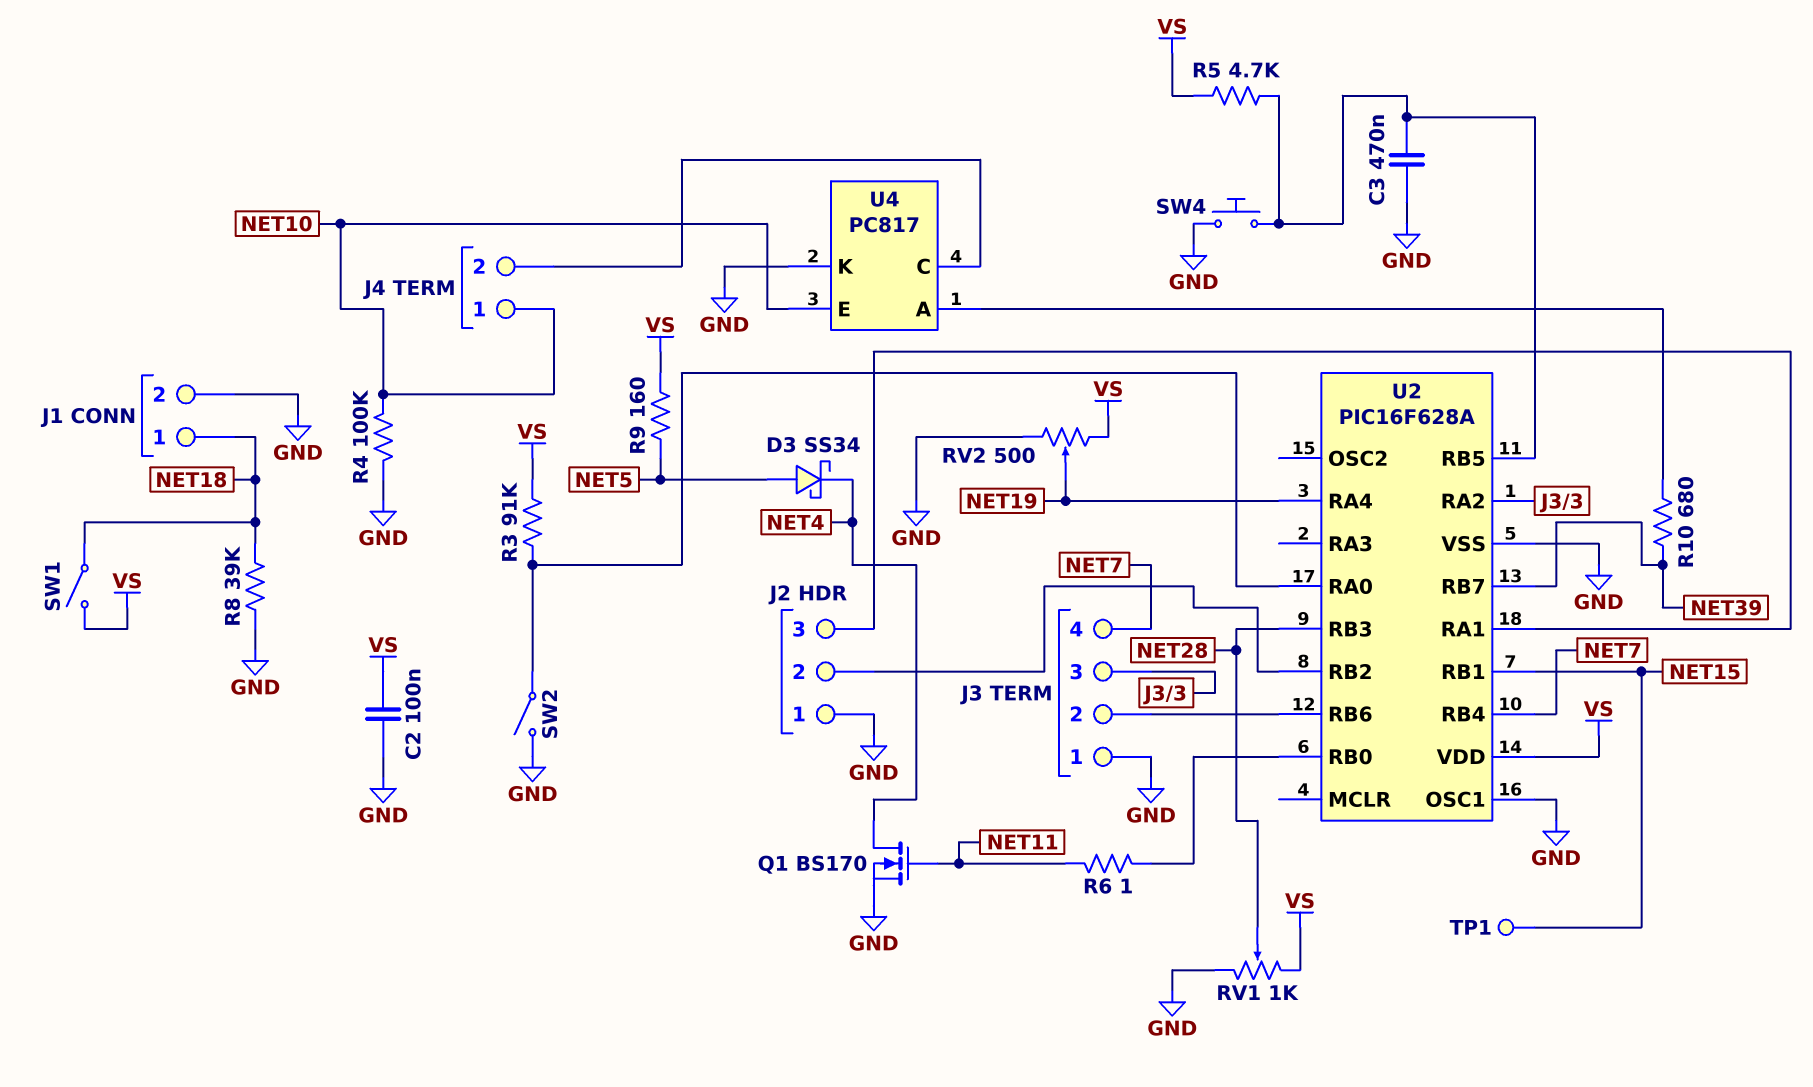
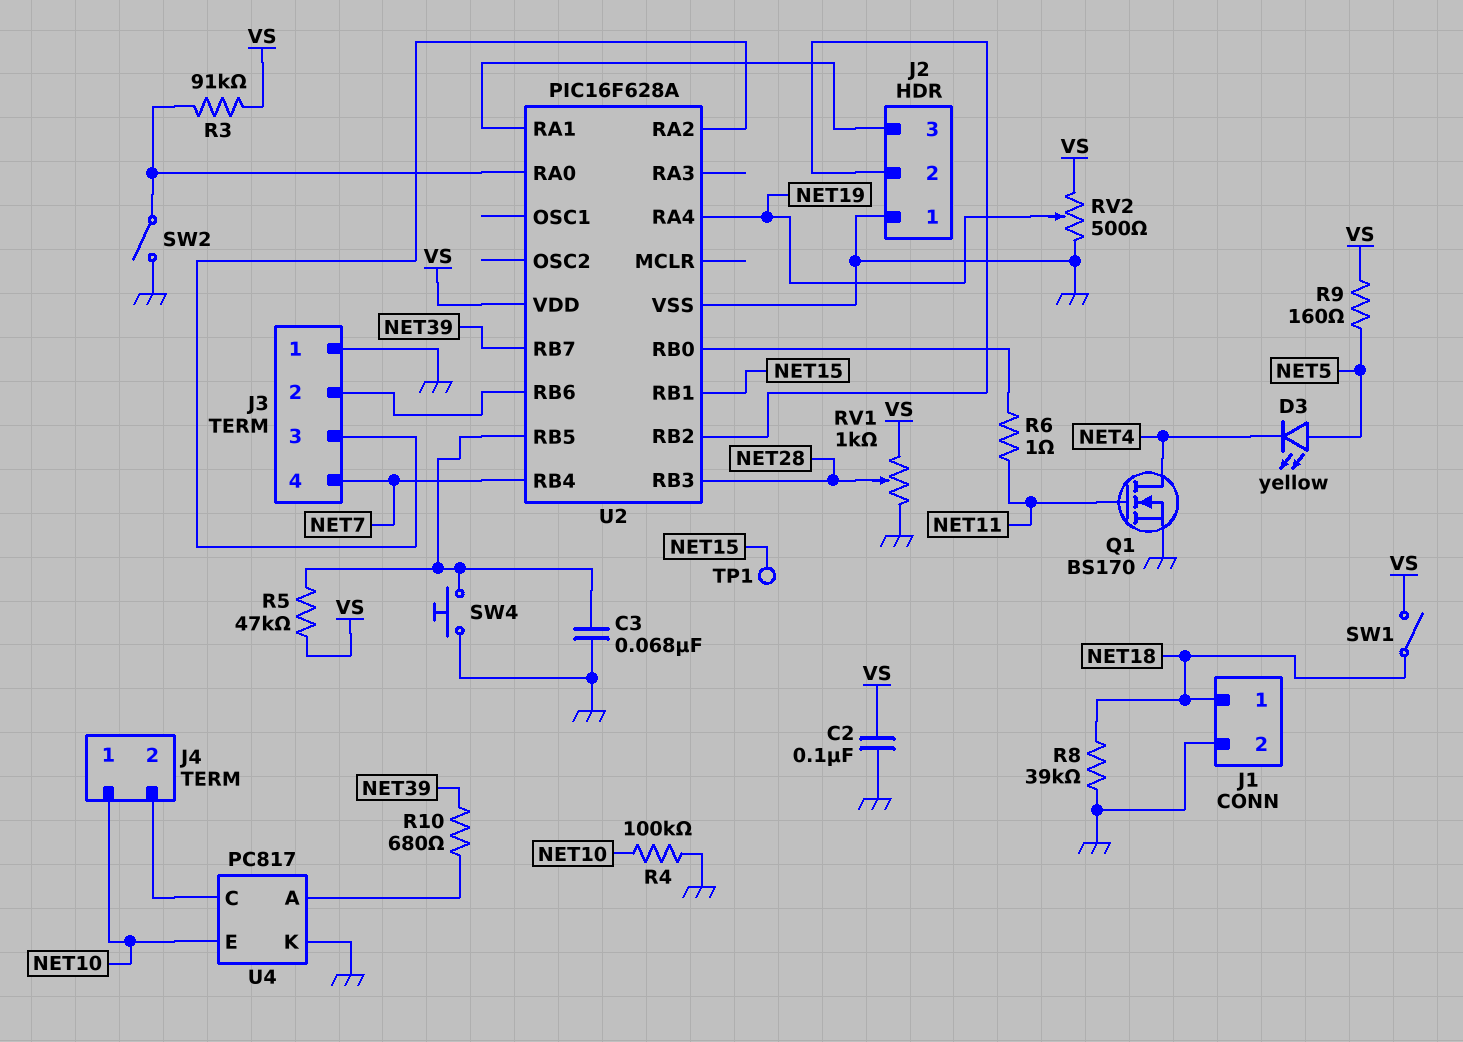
C3: 470nF (GND, U2/RB5) -> 68nF (GND, U2/RB5)
D3: schottky SS34 (A NET5, K NET4) -> LED yellow (A NET5, K NET4)
R5: 4.7k (U2/RB5, VS) -> 47k (U2/RB5, VS)
U2 pin OSC1: GND -> none

